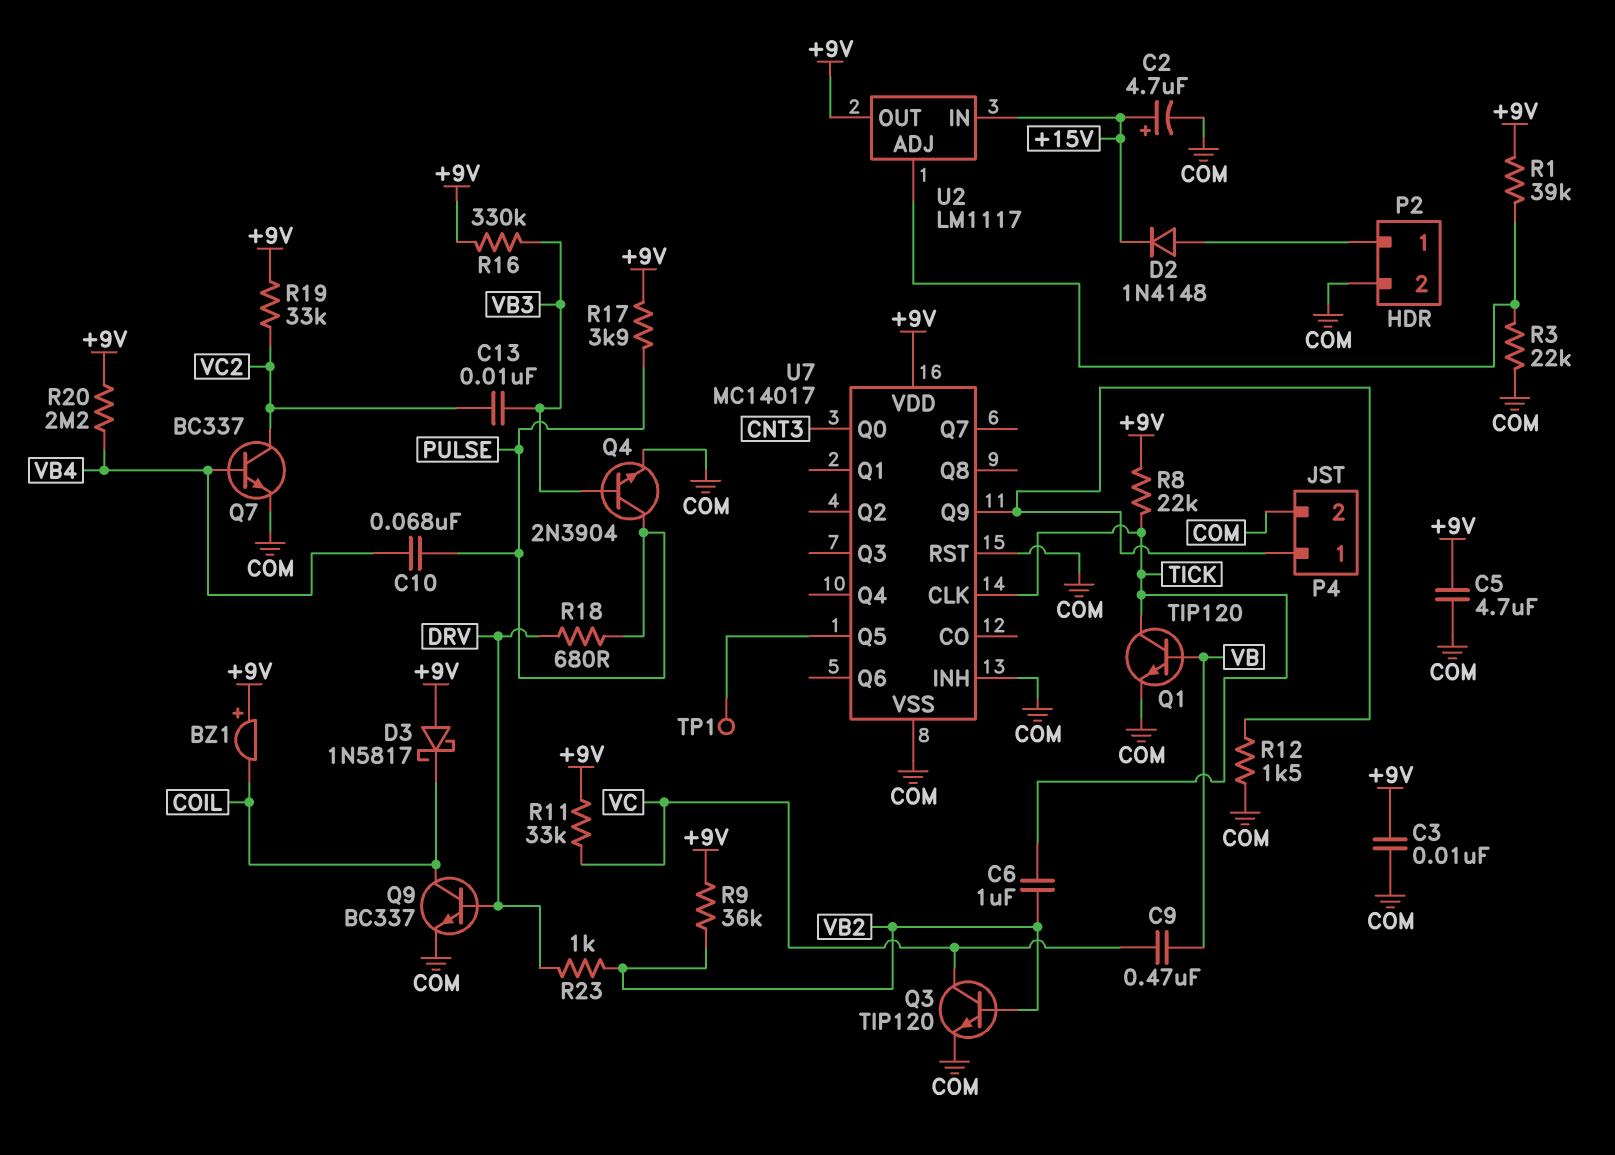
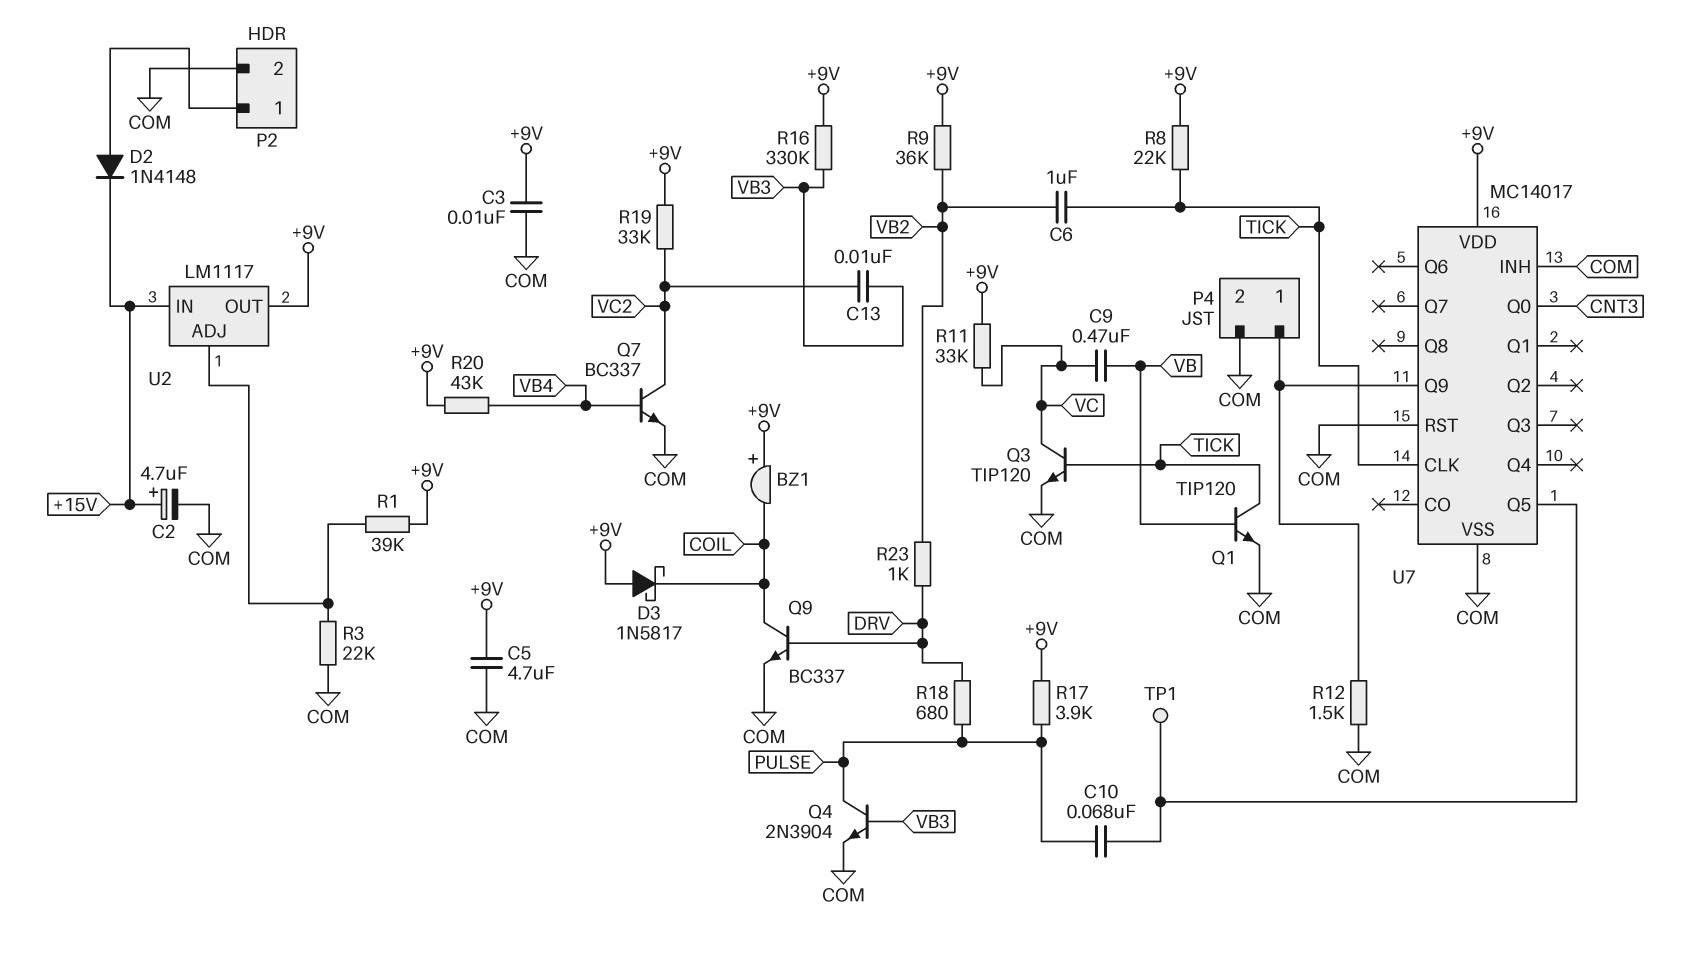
C10: 68nF (PULSE, VB4) -> 68nF (PULSE, U7/Q5)
Q3: NPN TIP120 (B VB2, C VC, E COM) -> NPN TIP120 (B TICK, C VC, E COM)
R20: 2.2M (+9V, VB4) -> 43k (+9V, VB4)

